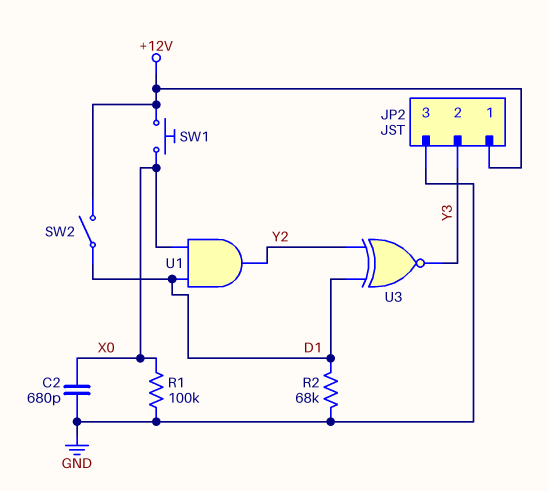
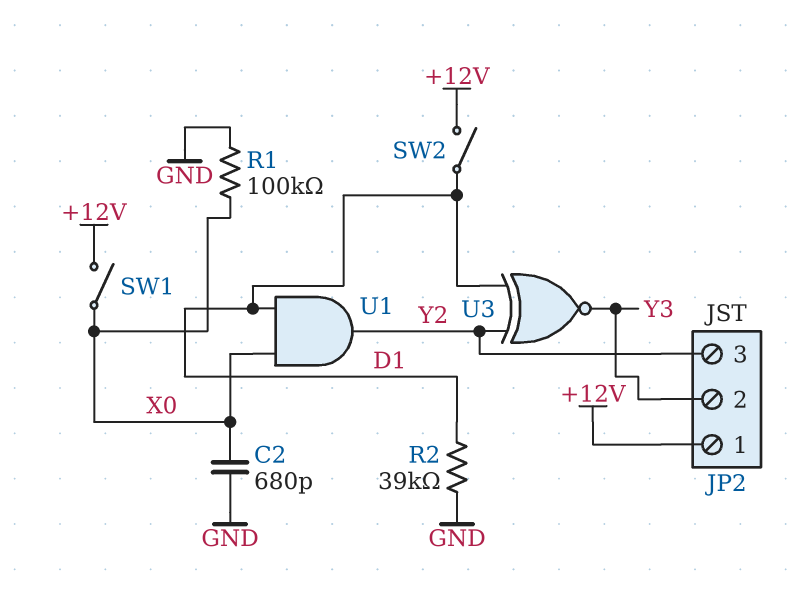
JP2 pin 3: GND -> Y2
R2: 68k (D1, GND) -> 39k (D1, GND)
SW1: button (+12V, X0) -> switch (+12V, X0)

